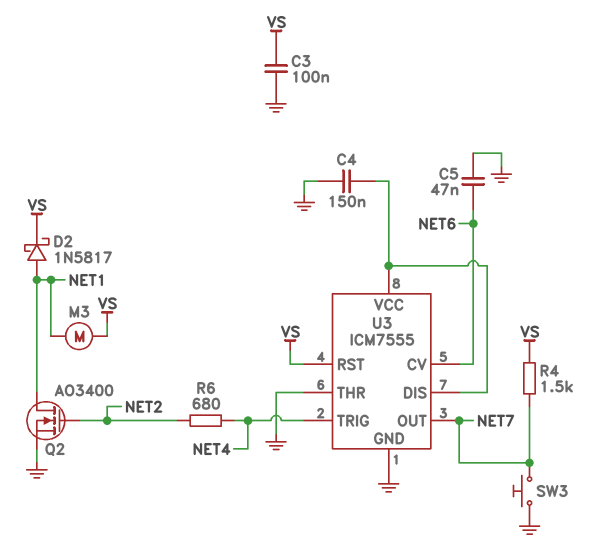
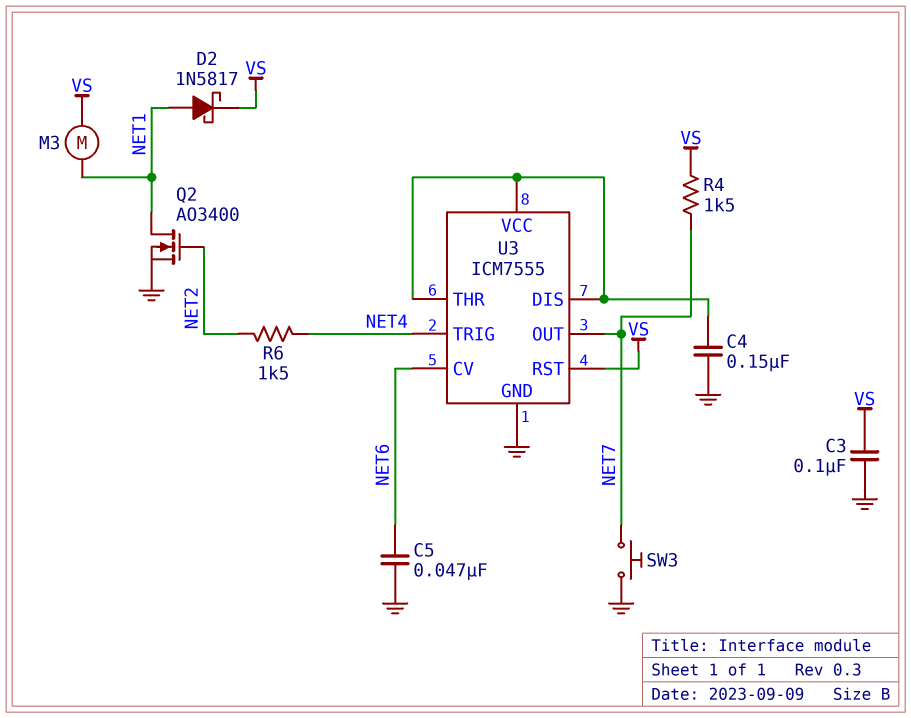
R6: 680 (NET2, NET4) -> 1.5k (NET2, NET4)
U3 pin THR: GND -> U3/DIS

